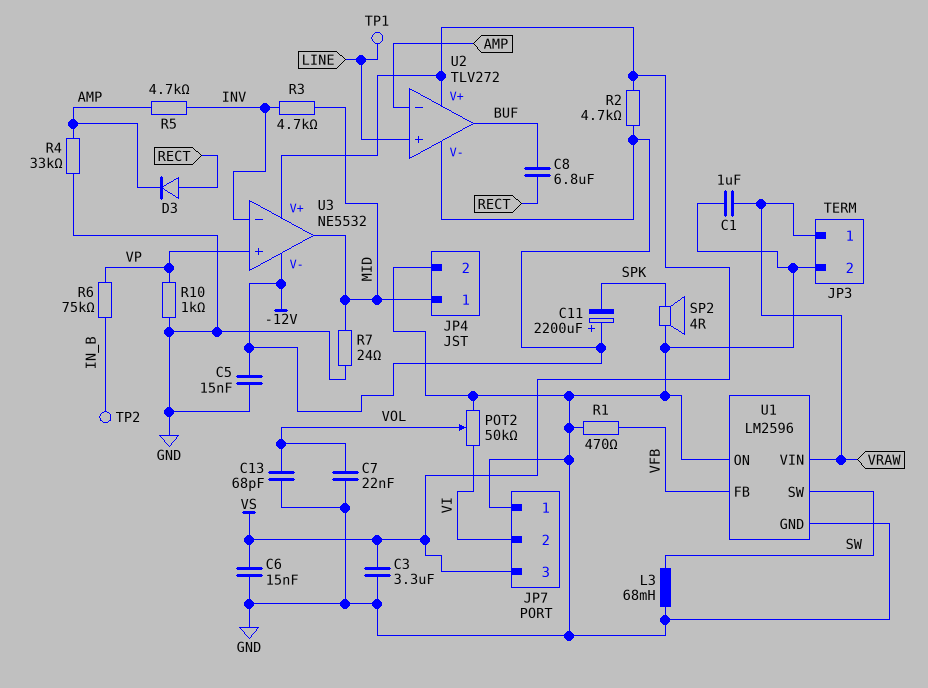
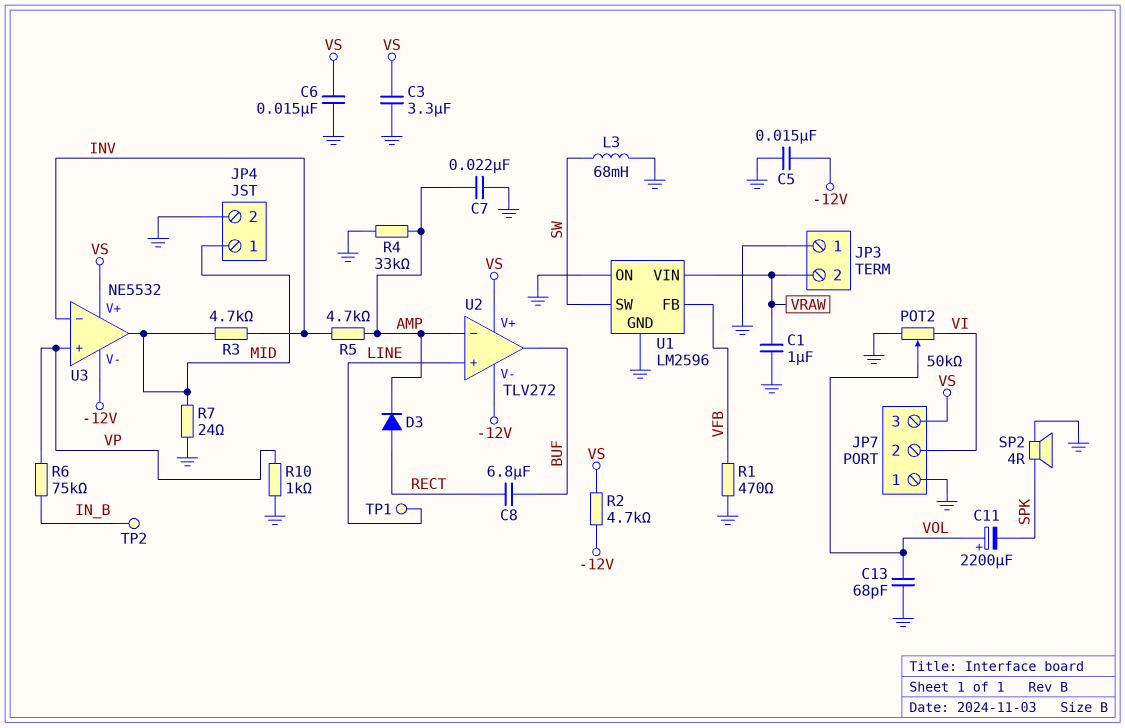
C7: 22nF (GND, VOL) -> 22nF (AMP, GND)
C11: 2200uF (plus -12V, minus SPK) -> 2200uF (plus VOL, minus SPK)
JP3 pin 1: VRAW -> GND
JP3 pin 2: GND -> VRAW

